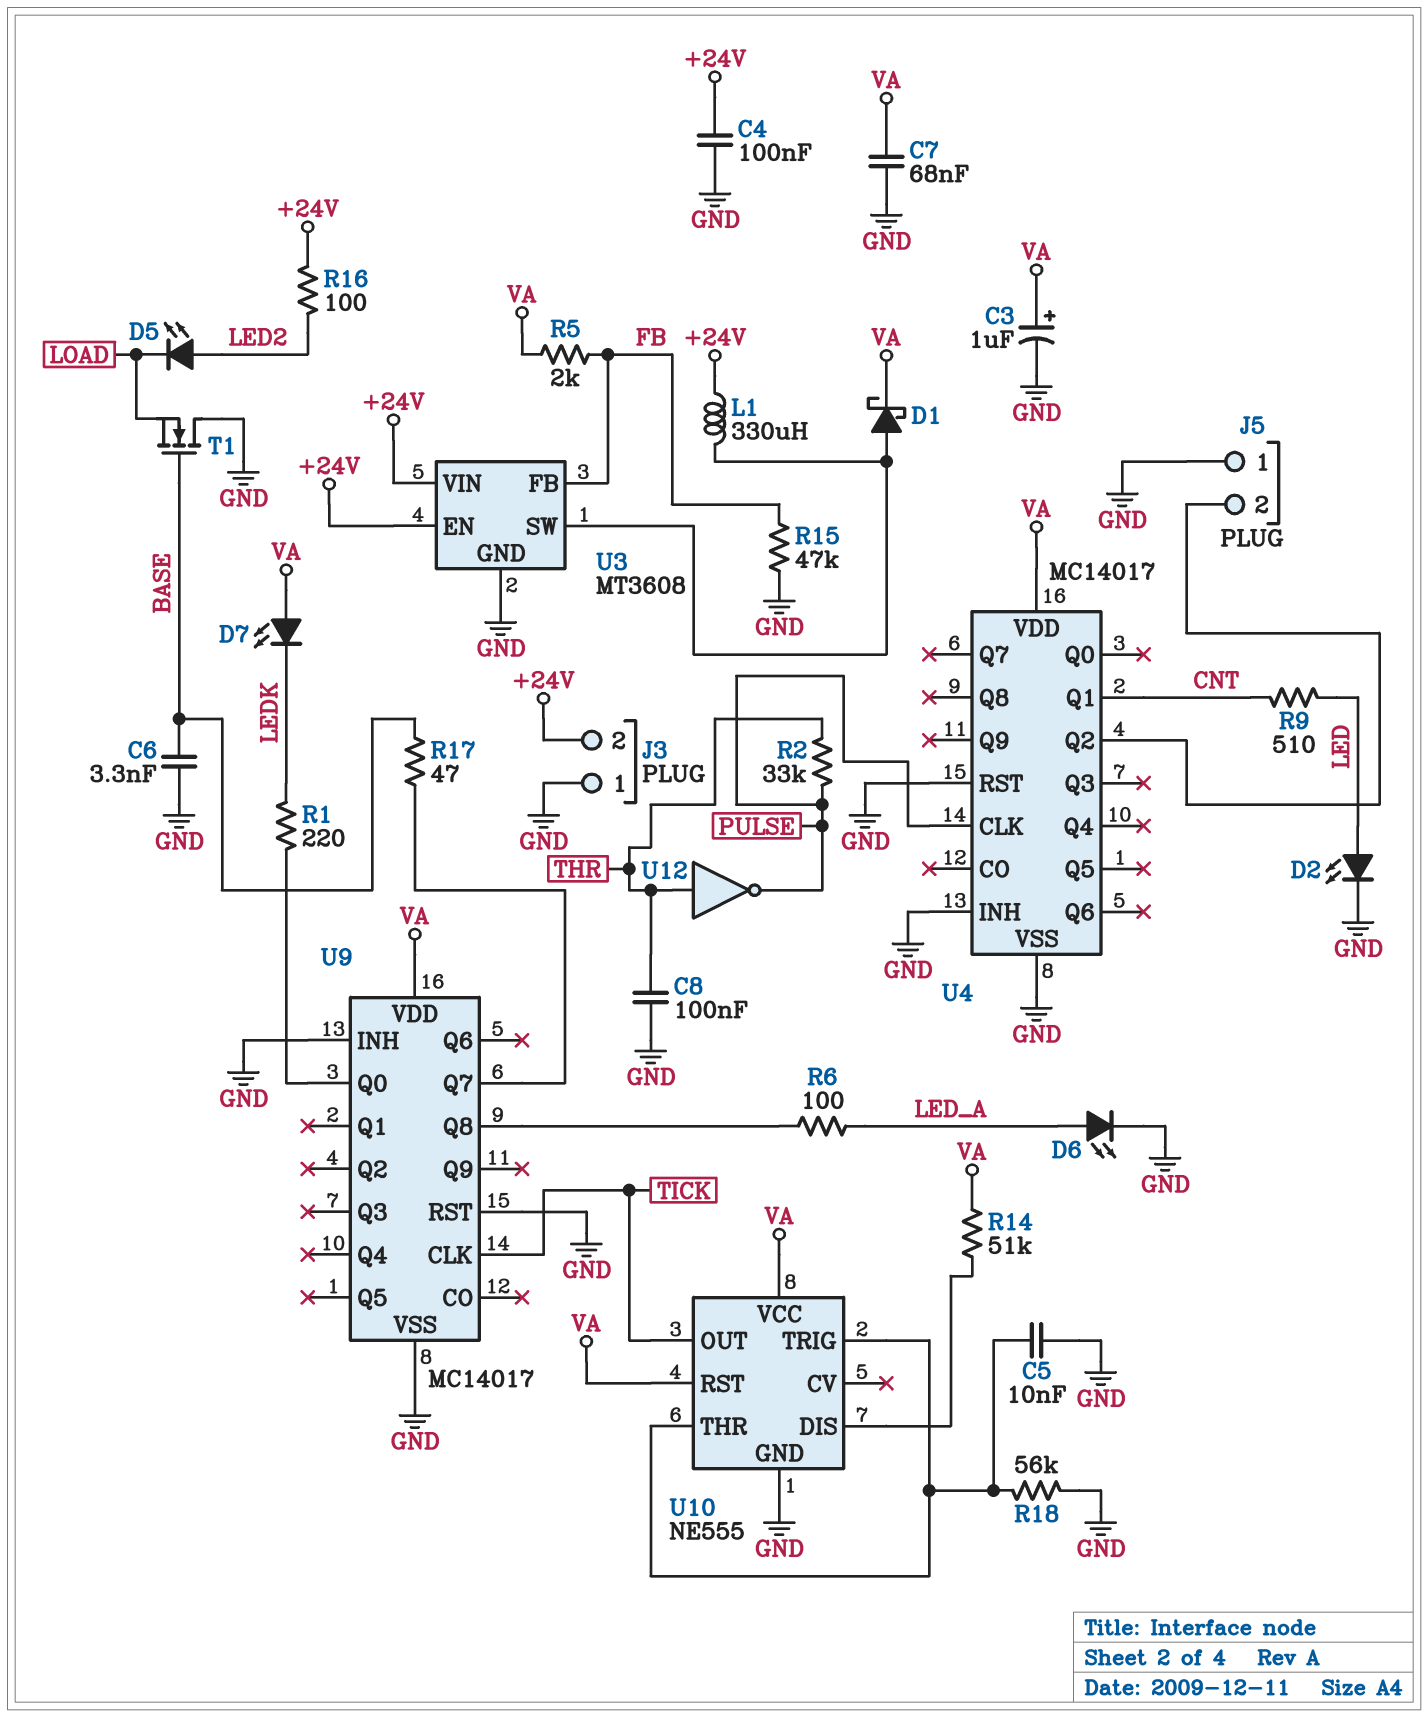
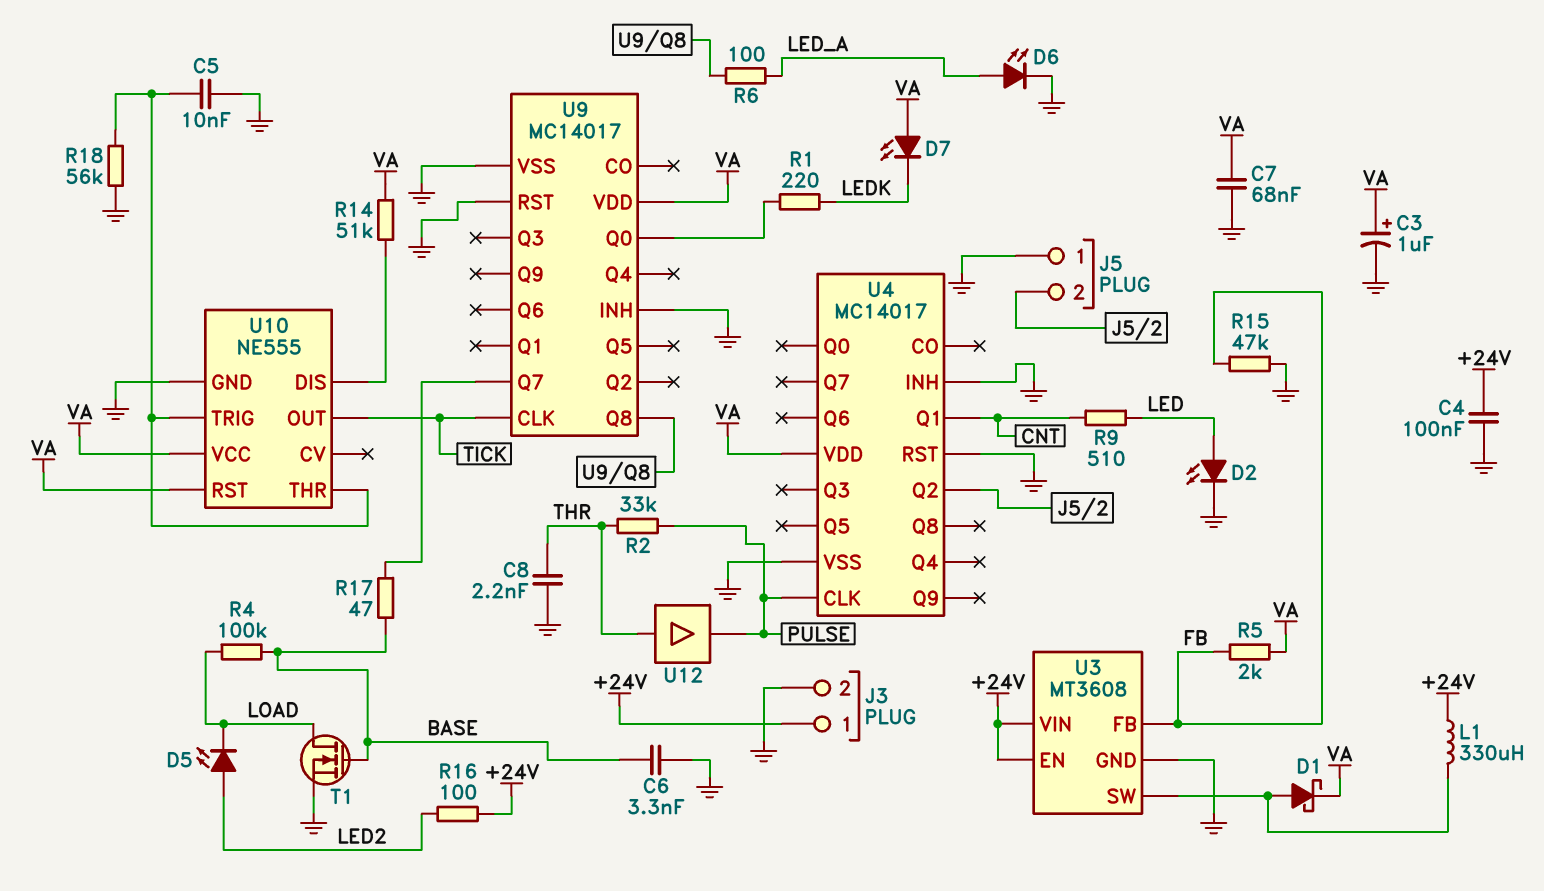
C8: 100nF (GND, THR) -> 2.2nF (GND, THR)
J3 pin 1: GND -> +24V
J3 pin 2: +24V -> GND
R4: none -> 100k (BASE, LOAD)
T1: NMOS (G BASE, D GND, S LOAD) -> NMOS (G BASE, D LOAD, S GND)
U12: NOT (in THR, out PULSE) -> buffer (in THR, out PULSE)

